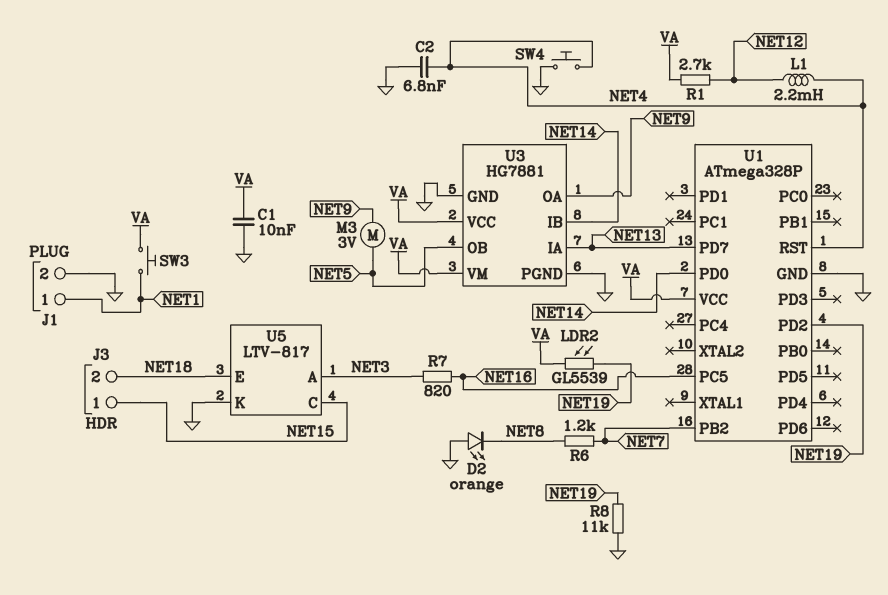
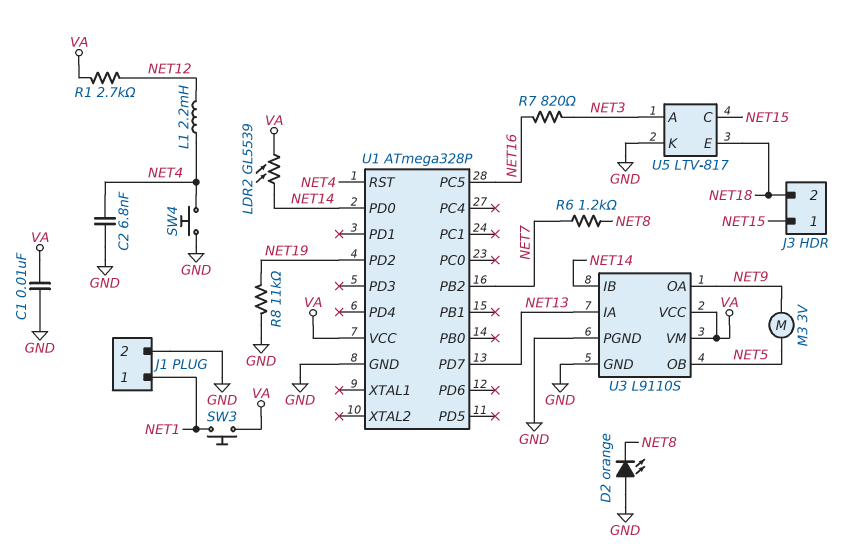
LDR2: GL5539 (NET19, VA) -> GL5539 (NET14, VA)
U3: HG7881 -> L9110S

